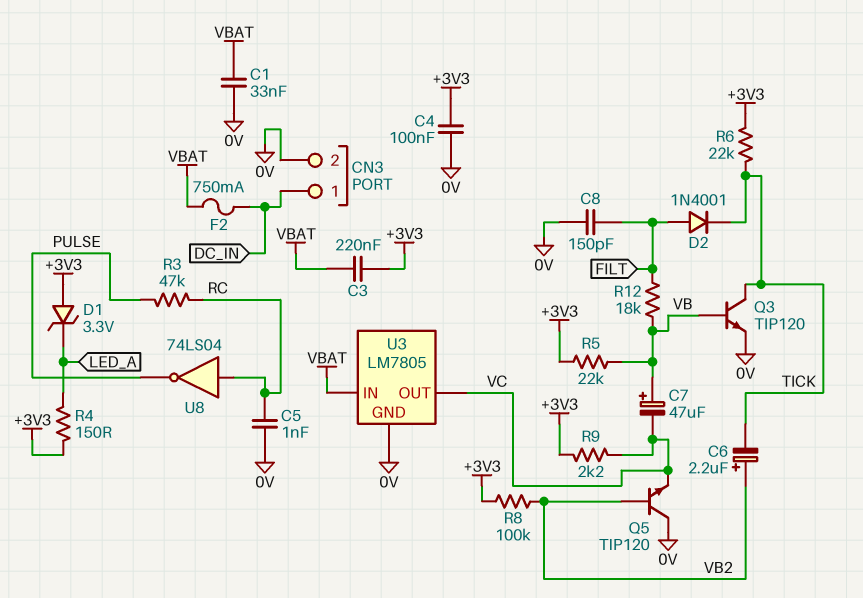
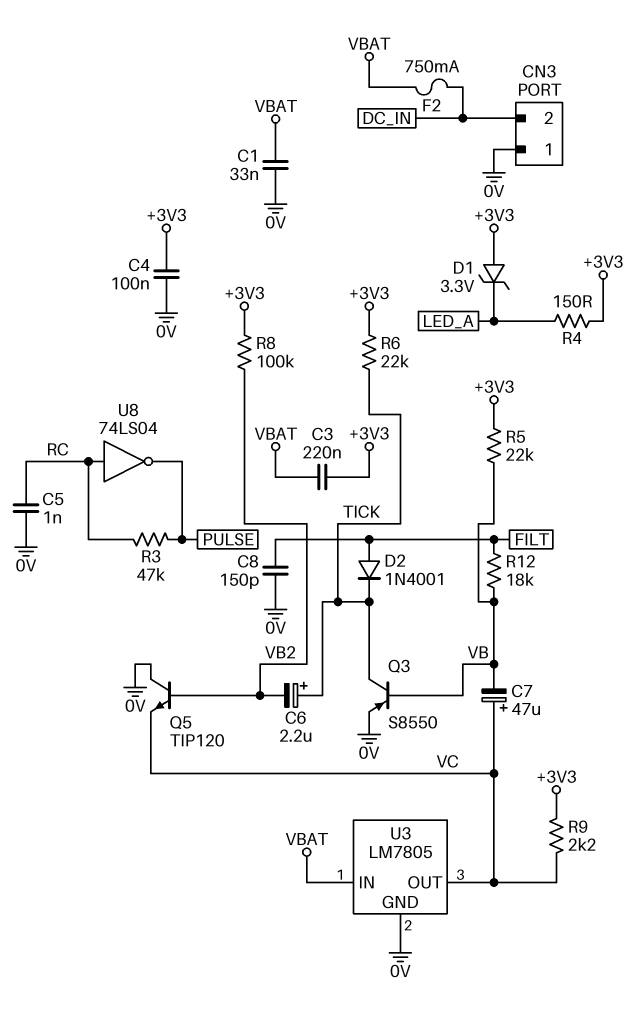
C6: 2.2uF (plus VB2, minus TICK) -> 2.2uF (plus TICK, minus VB2)
C7: 47uF (plus VB, minus VC) -> 47uF (plus VC, minus VB)
CN3 pin 1: DC_IN -> 0V
CN3 pin 2: 0V -> DC_IN
Q3: NPN TIP120 (B VB, C TICK, E 0V) -> PNP S8550 (B VB, C TICK, E 0V)

